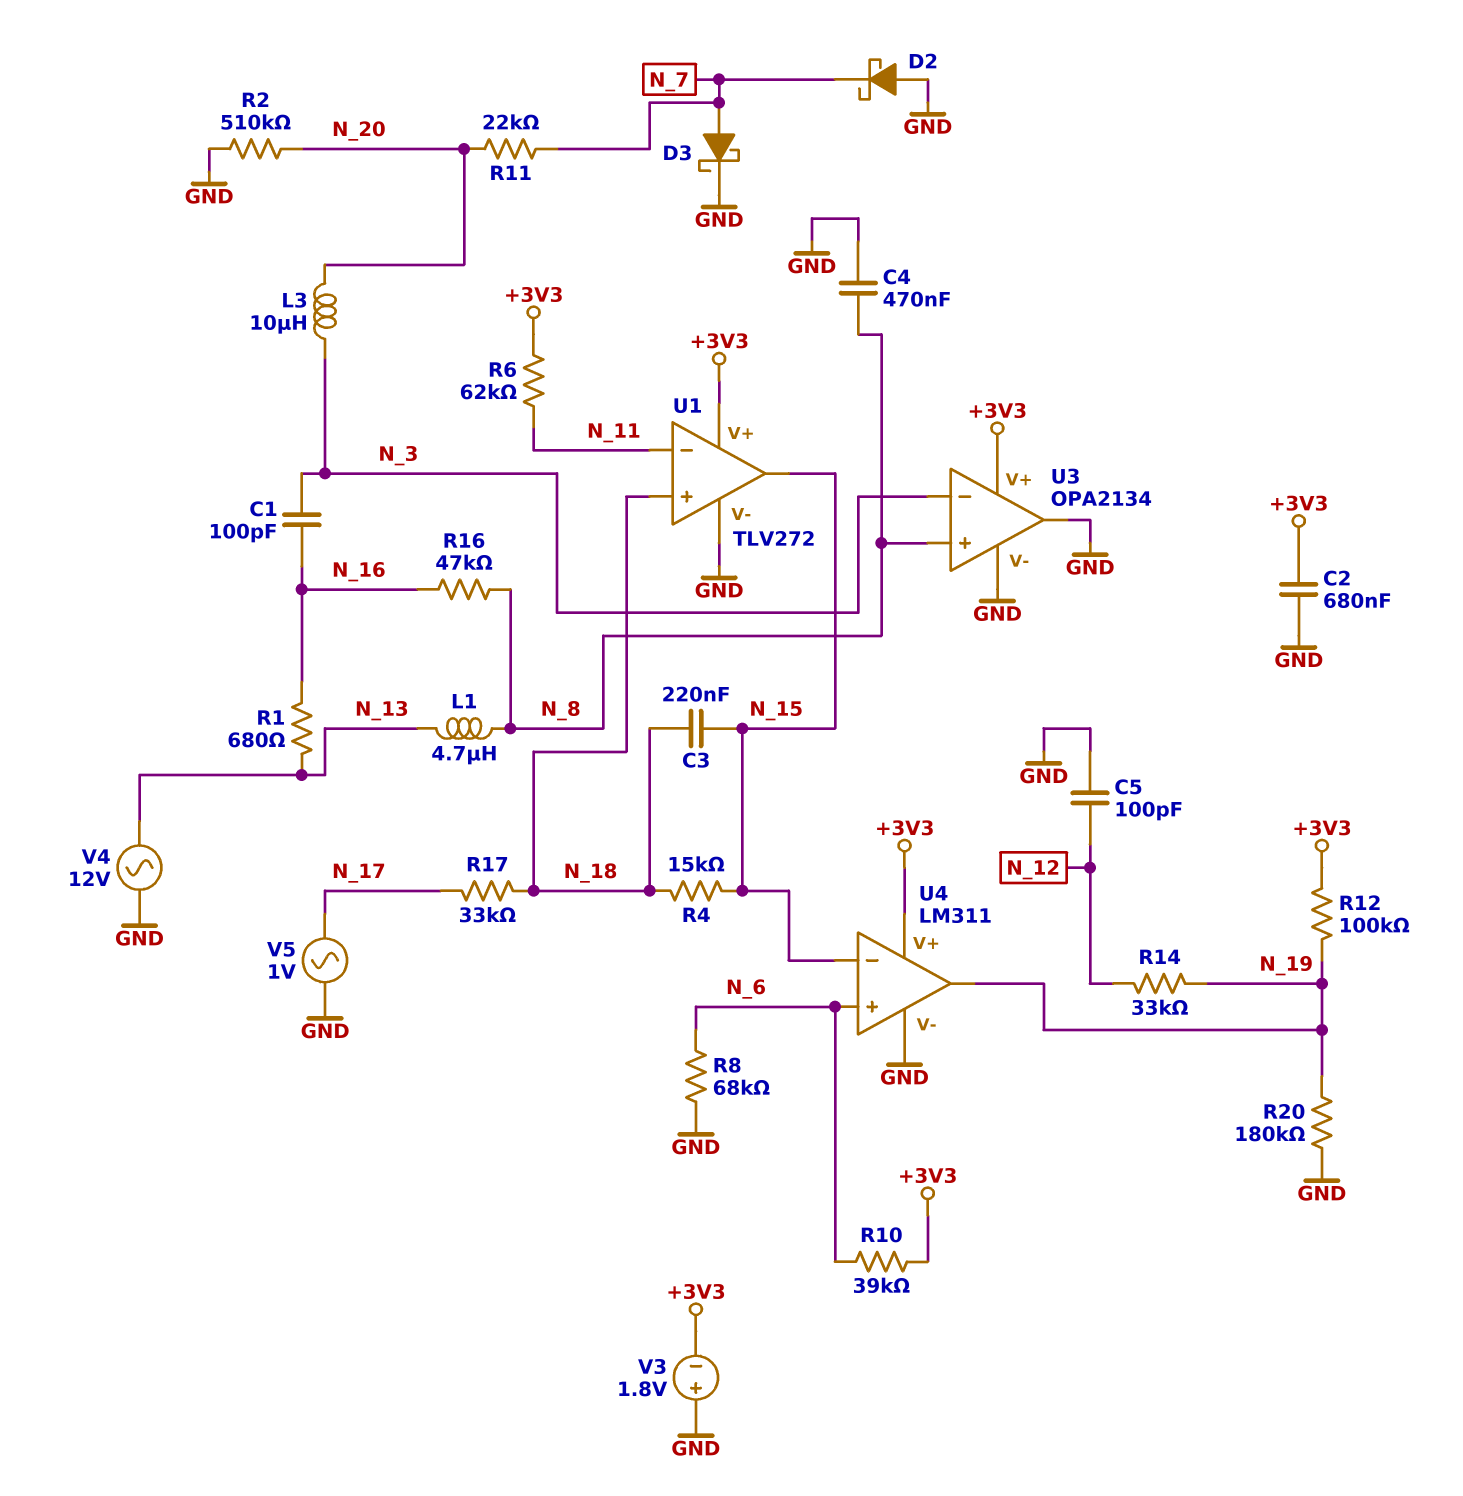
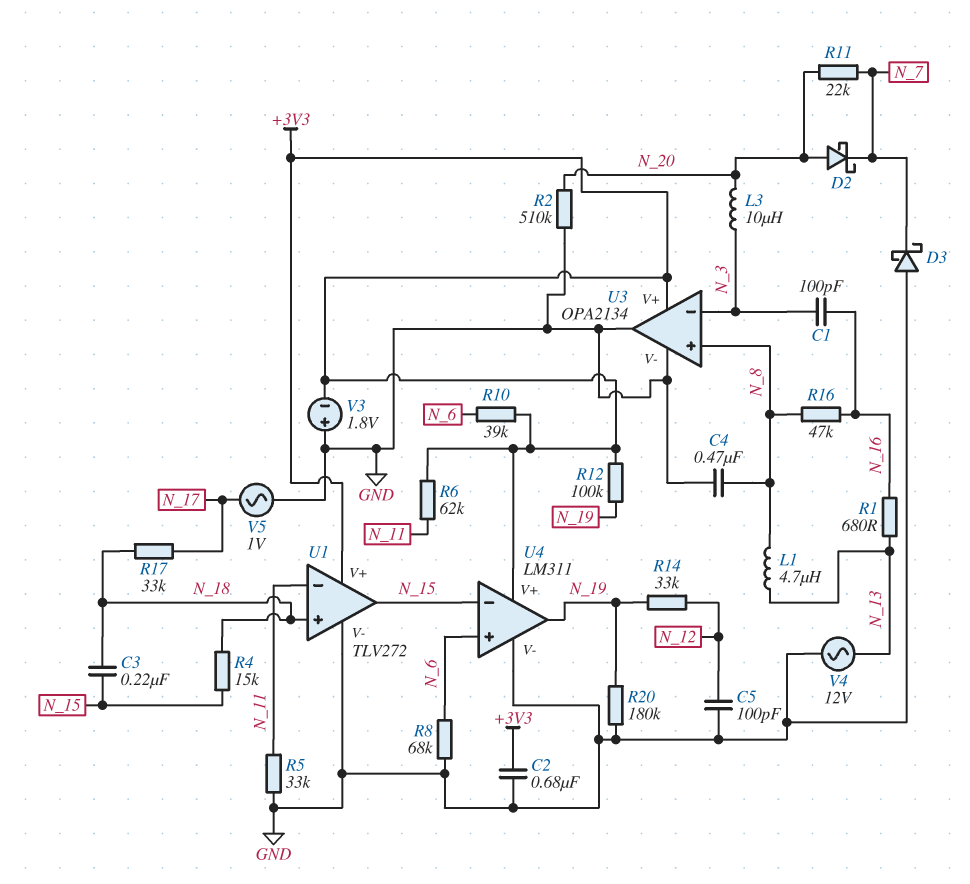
D2: schottky (A GND, K N_7) -> schottky (A N_20, K N_7)
D3: schottky (A N_7, K GND) -> schottky (A GND, K N_7)
R5: none -> 33k (GND, N_11)

